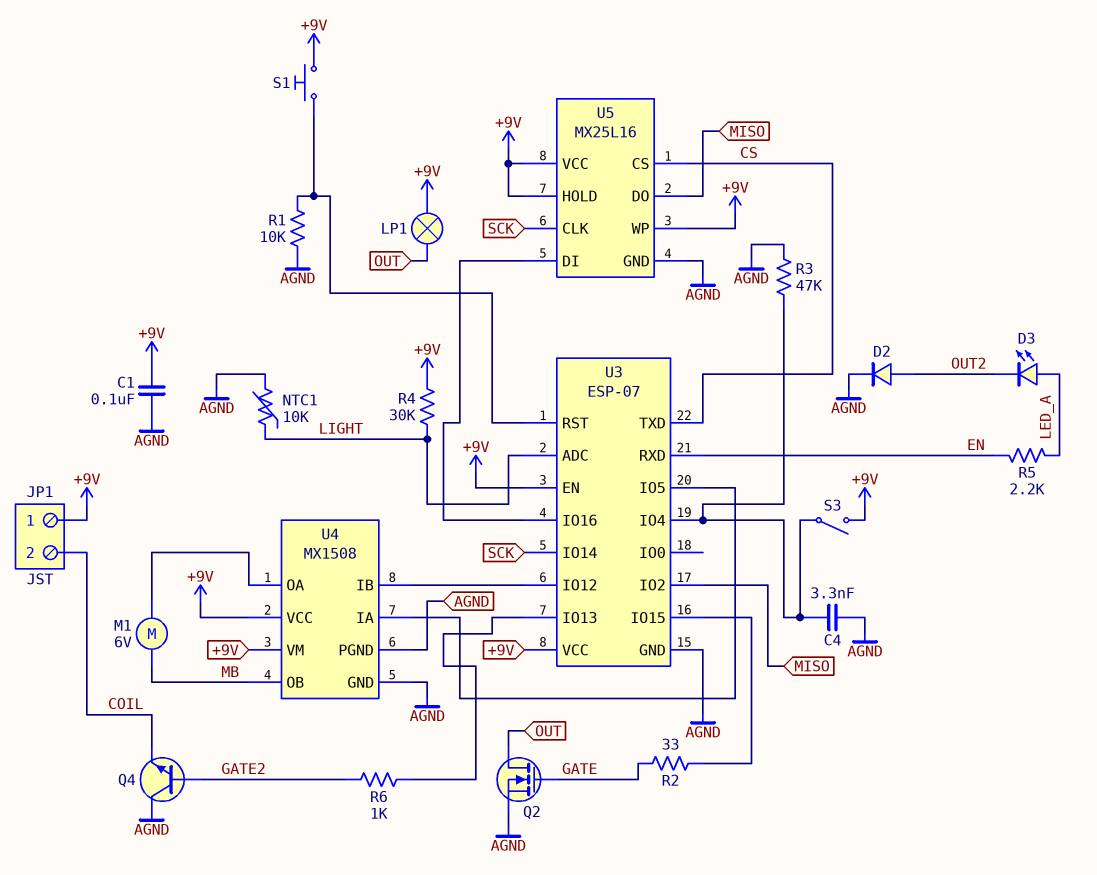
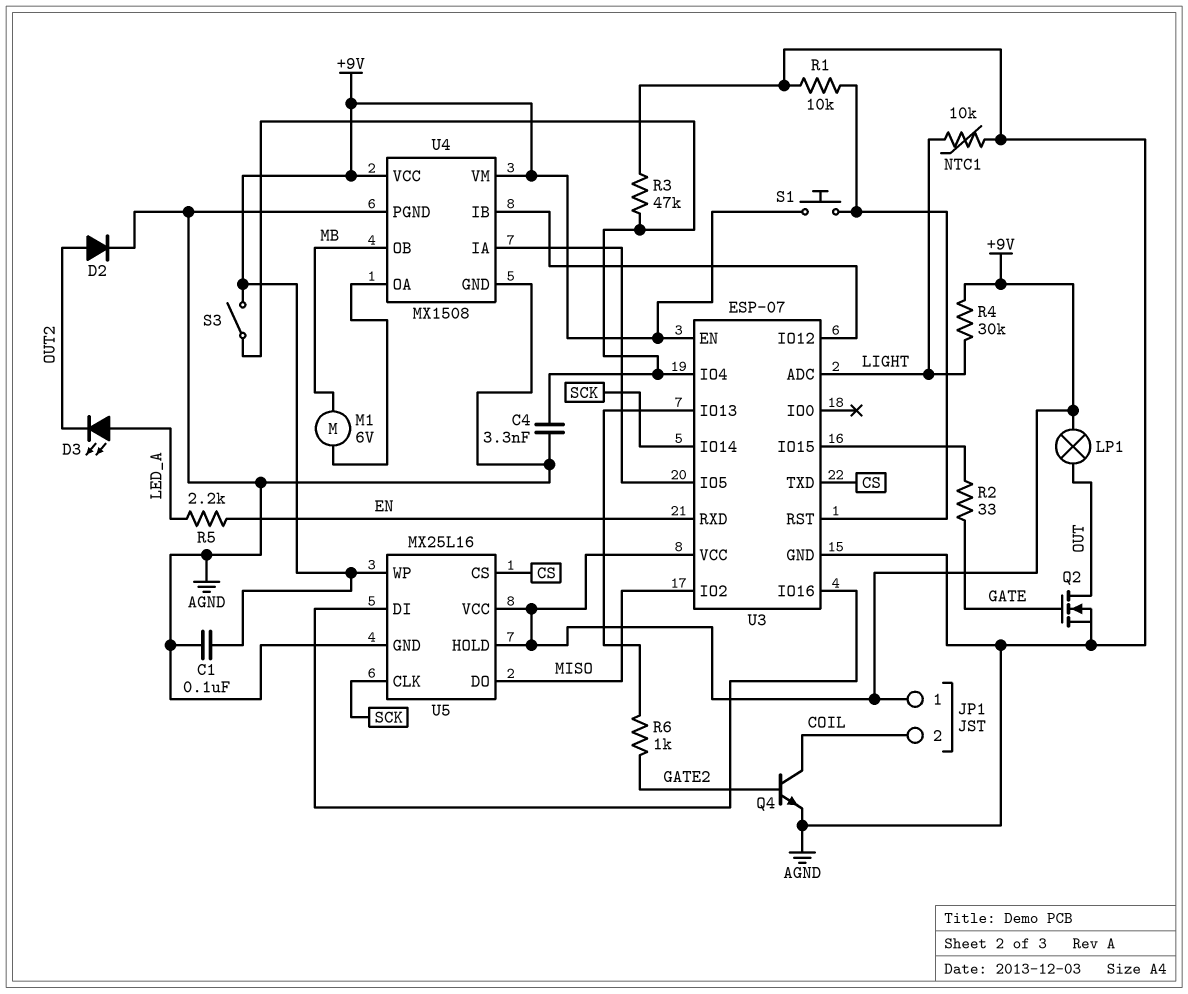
Q4: NPN (B GATE2, C AGND, E COIL) -> NPN (B GATE2, C COIL, E AGND)

